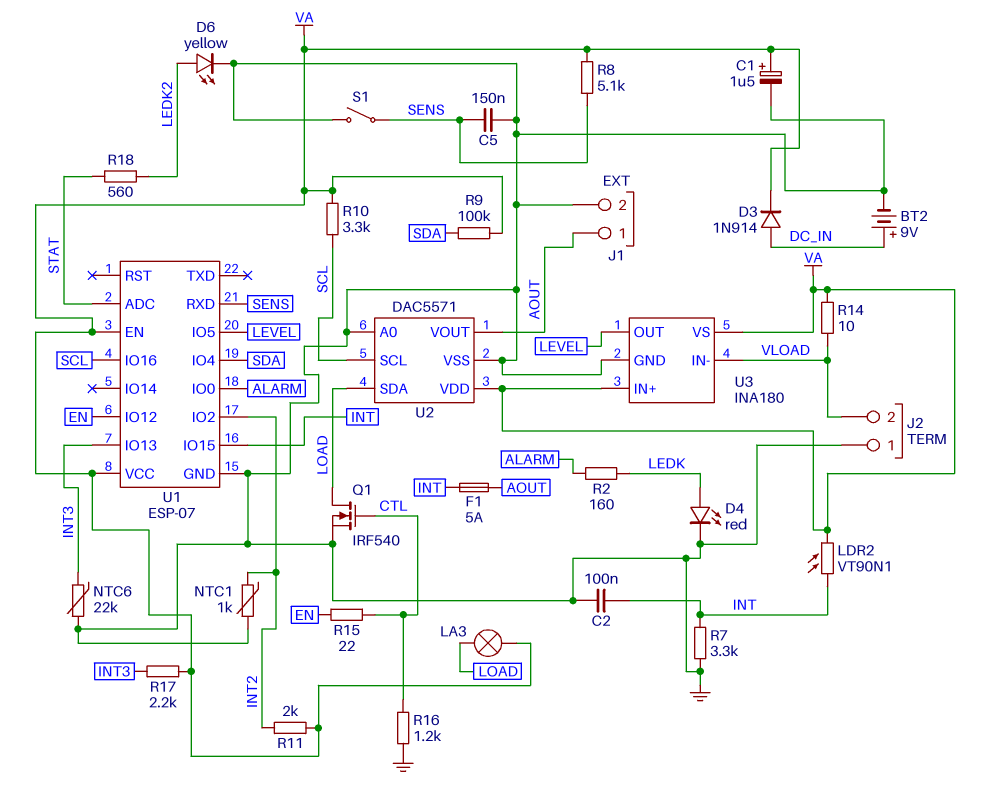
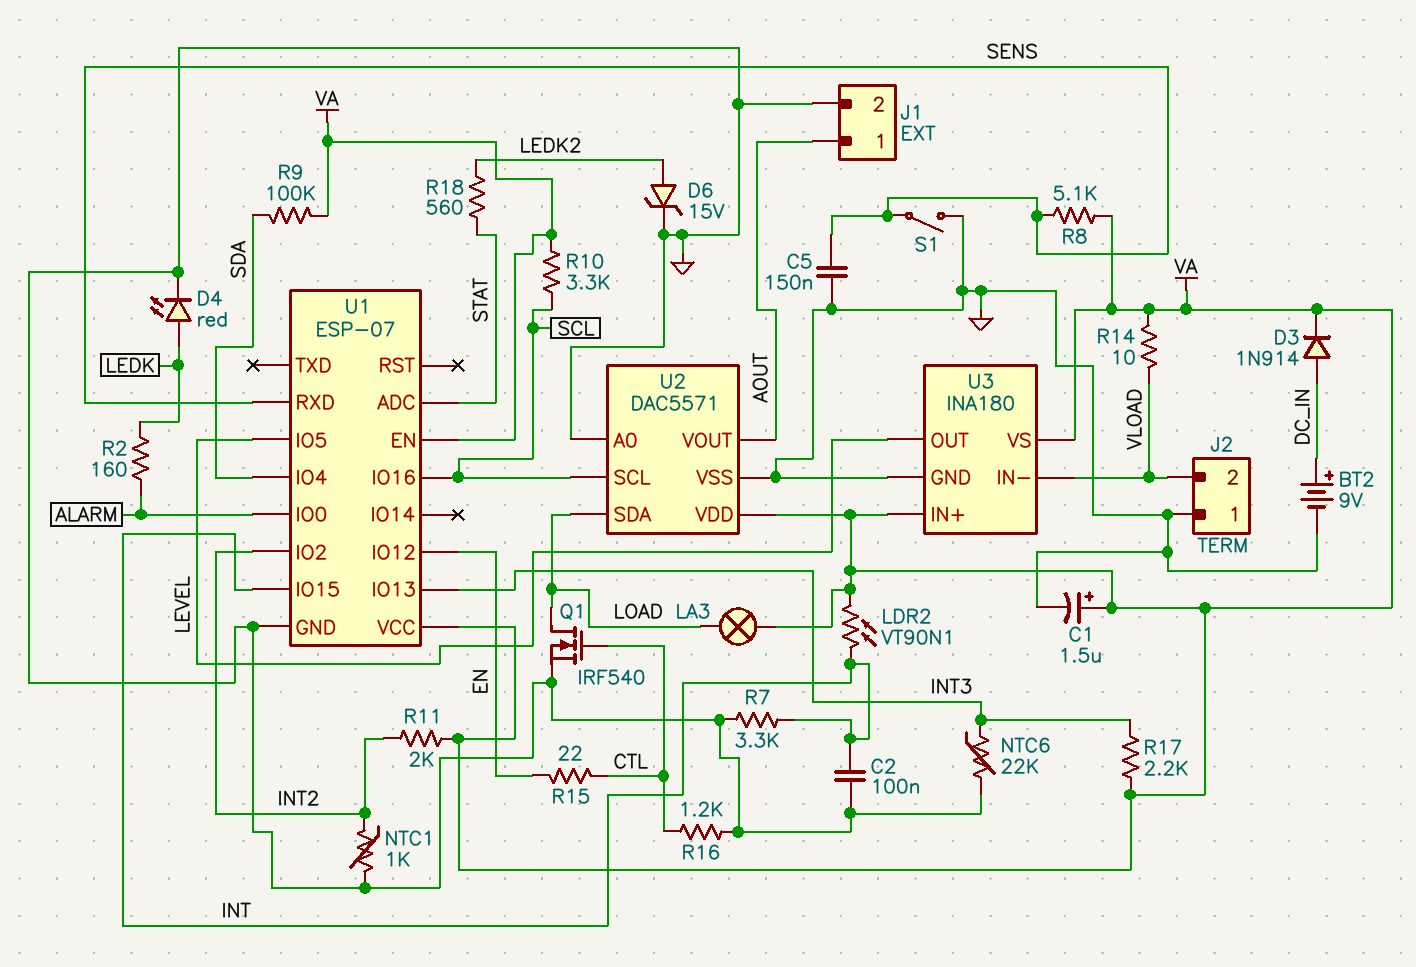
D6: LED yellow (A LEDK2, K GND) -> zener 15V (A LEDK2, K GND)
F1: 5A (AOUT, INT) -> none

